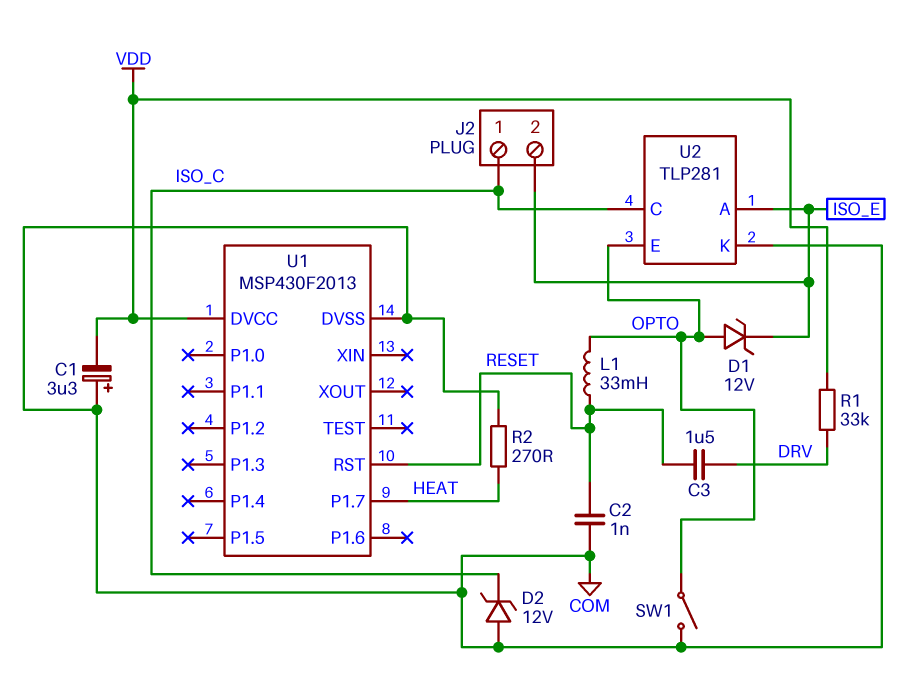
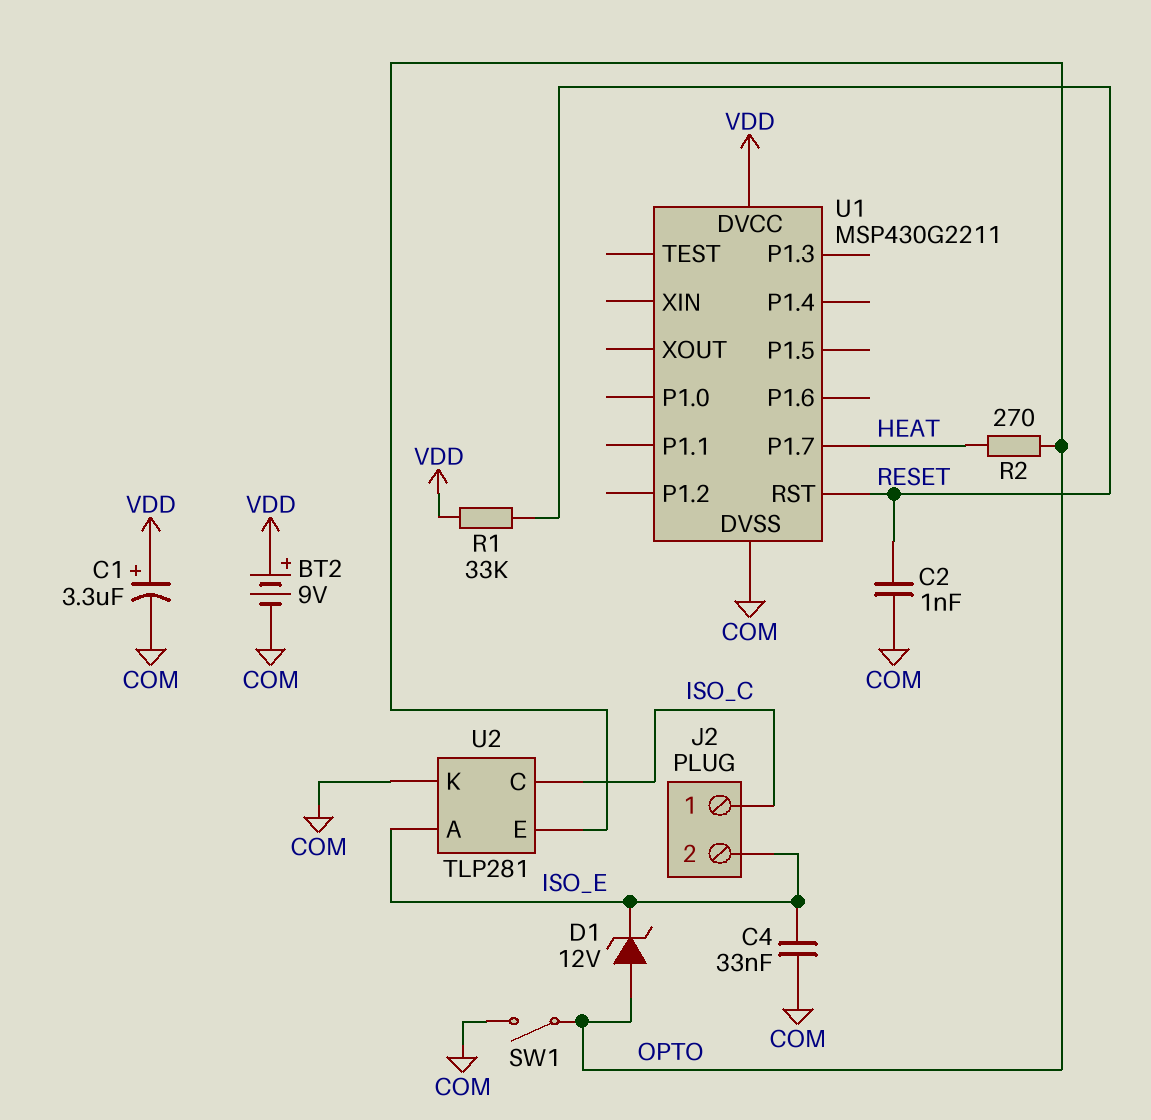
BT2: none -> 9V (plus VDD, minus COM)
C1: 3.3uF (plus COM, minus VDD) -> 3.3uF (plus VDD, minus COM)
C3: 1.5uF (DRV, RESET) -> none
C4: none -> 33nF (COM, ISO_E)
D2: zener 12V (A COM, K ISO_C) -> none
L1: 33mH (OPTO, RESET) -> none
R1: 33k (DRV, VDD) -> 33k (RESET, VDD)
R2: 270 (COM, HEAT) -> 270 (HEAT, OPTO)
U1: MSP430F2013 -> MSP430G2211

